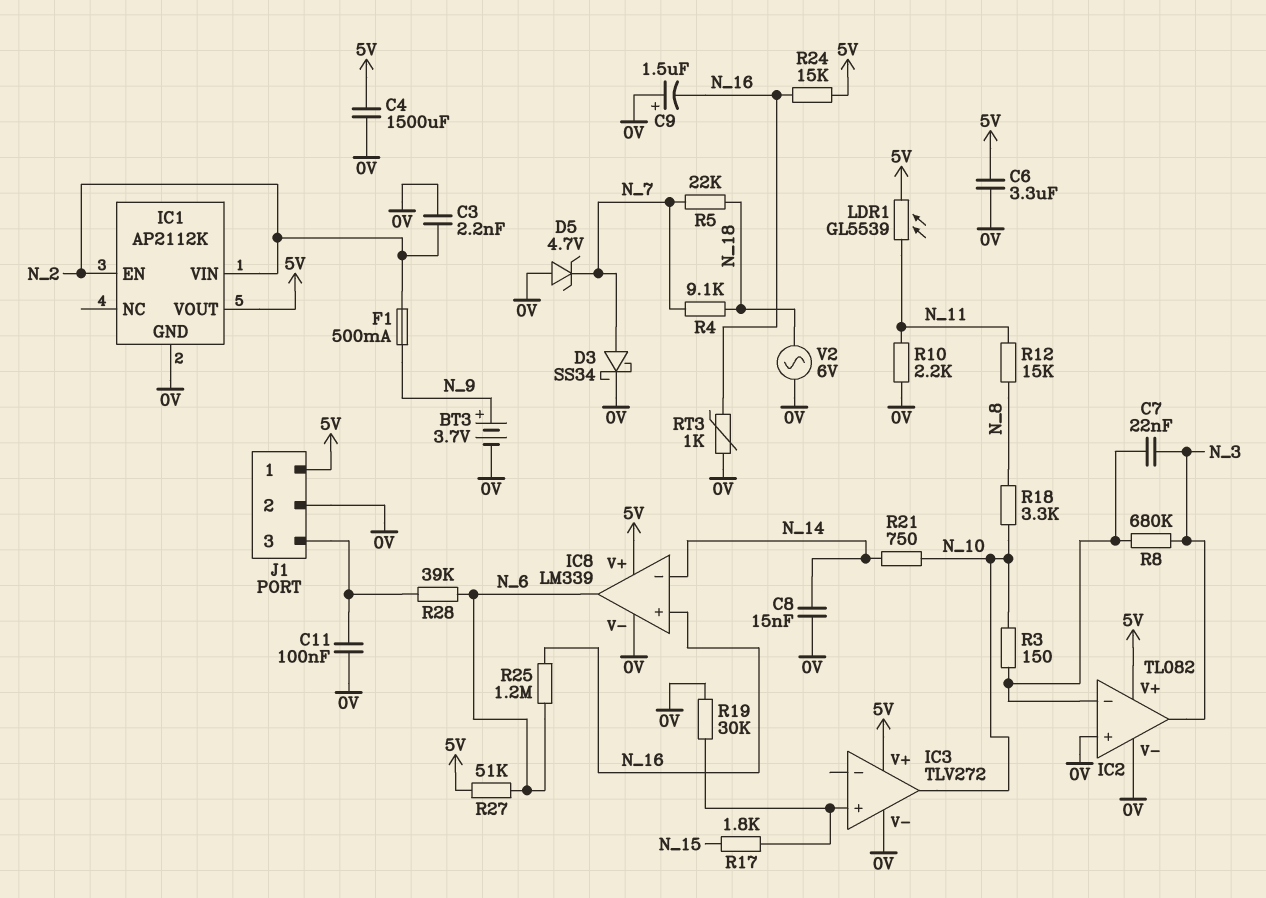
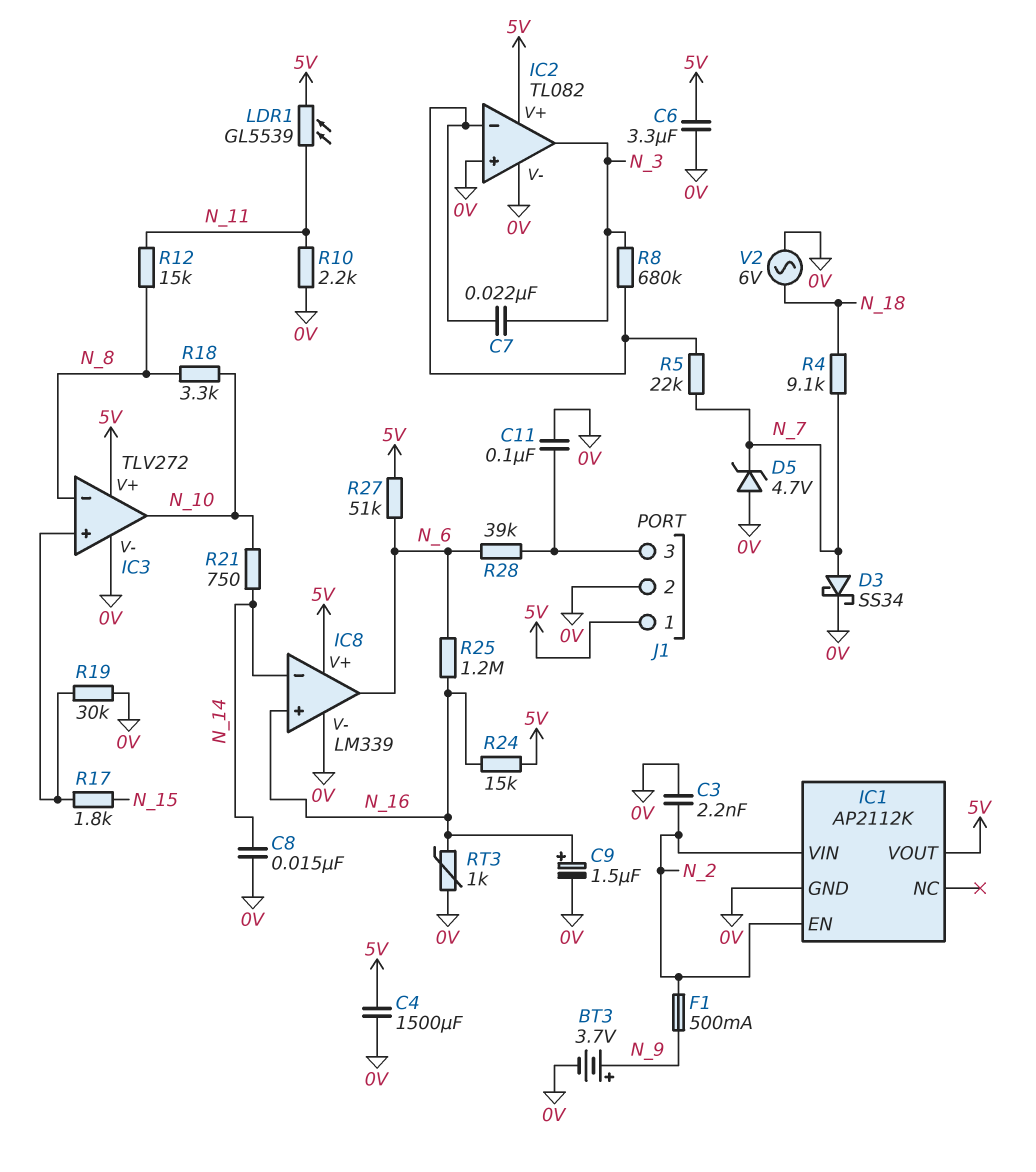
C9: 1.5uF (plus 0V, minus N_16) -> 1.5uF (plus N_16, minus 0V)
IC3 pin in-: none -> N_8
R3: 150 (IC2/in-, N_10) -> none
R5: 22k (N_7, N_18) -> 22k (IC2/in-, N_7)

